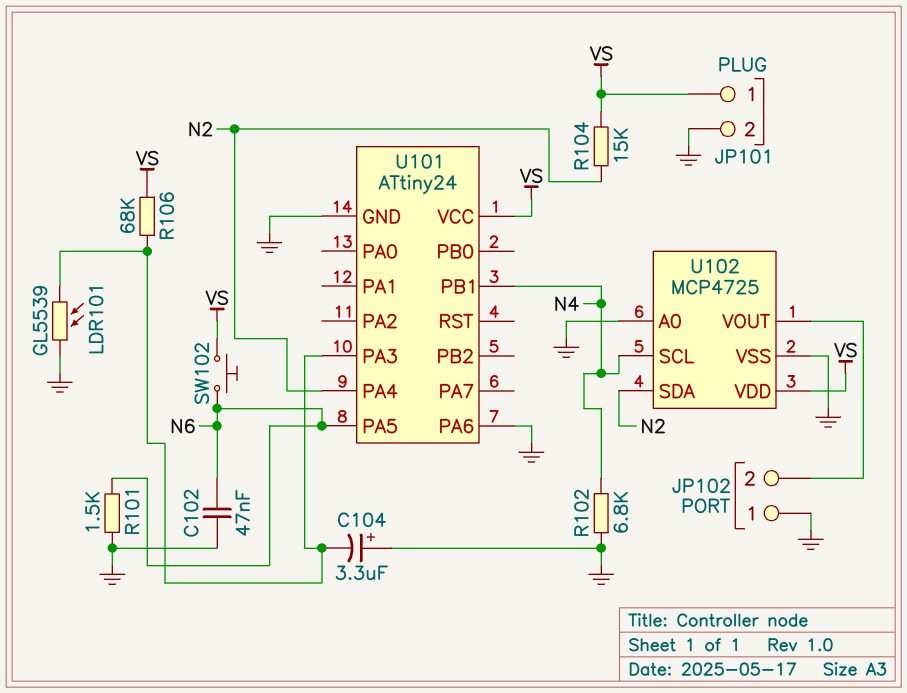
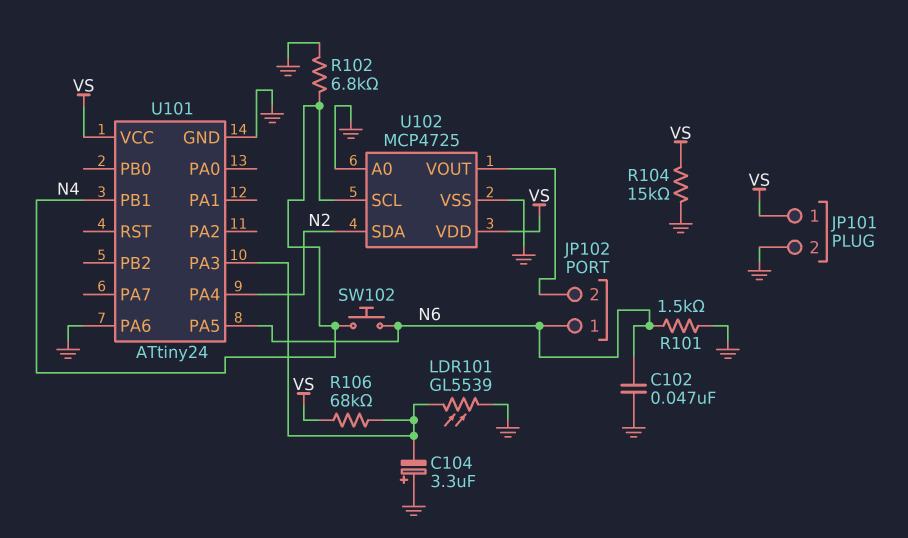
JP102 pin 1: GND -> N6
R104: 15k (N2, VS) -> 15k (GND, VS)
SW102: button (N6, VS) -> button (N4, N6)

